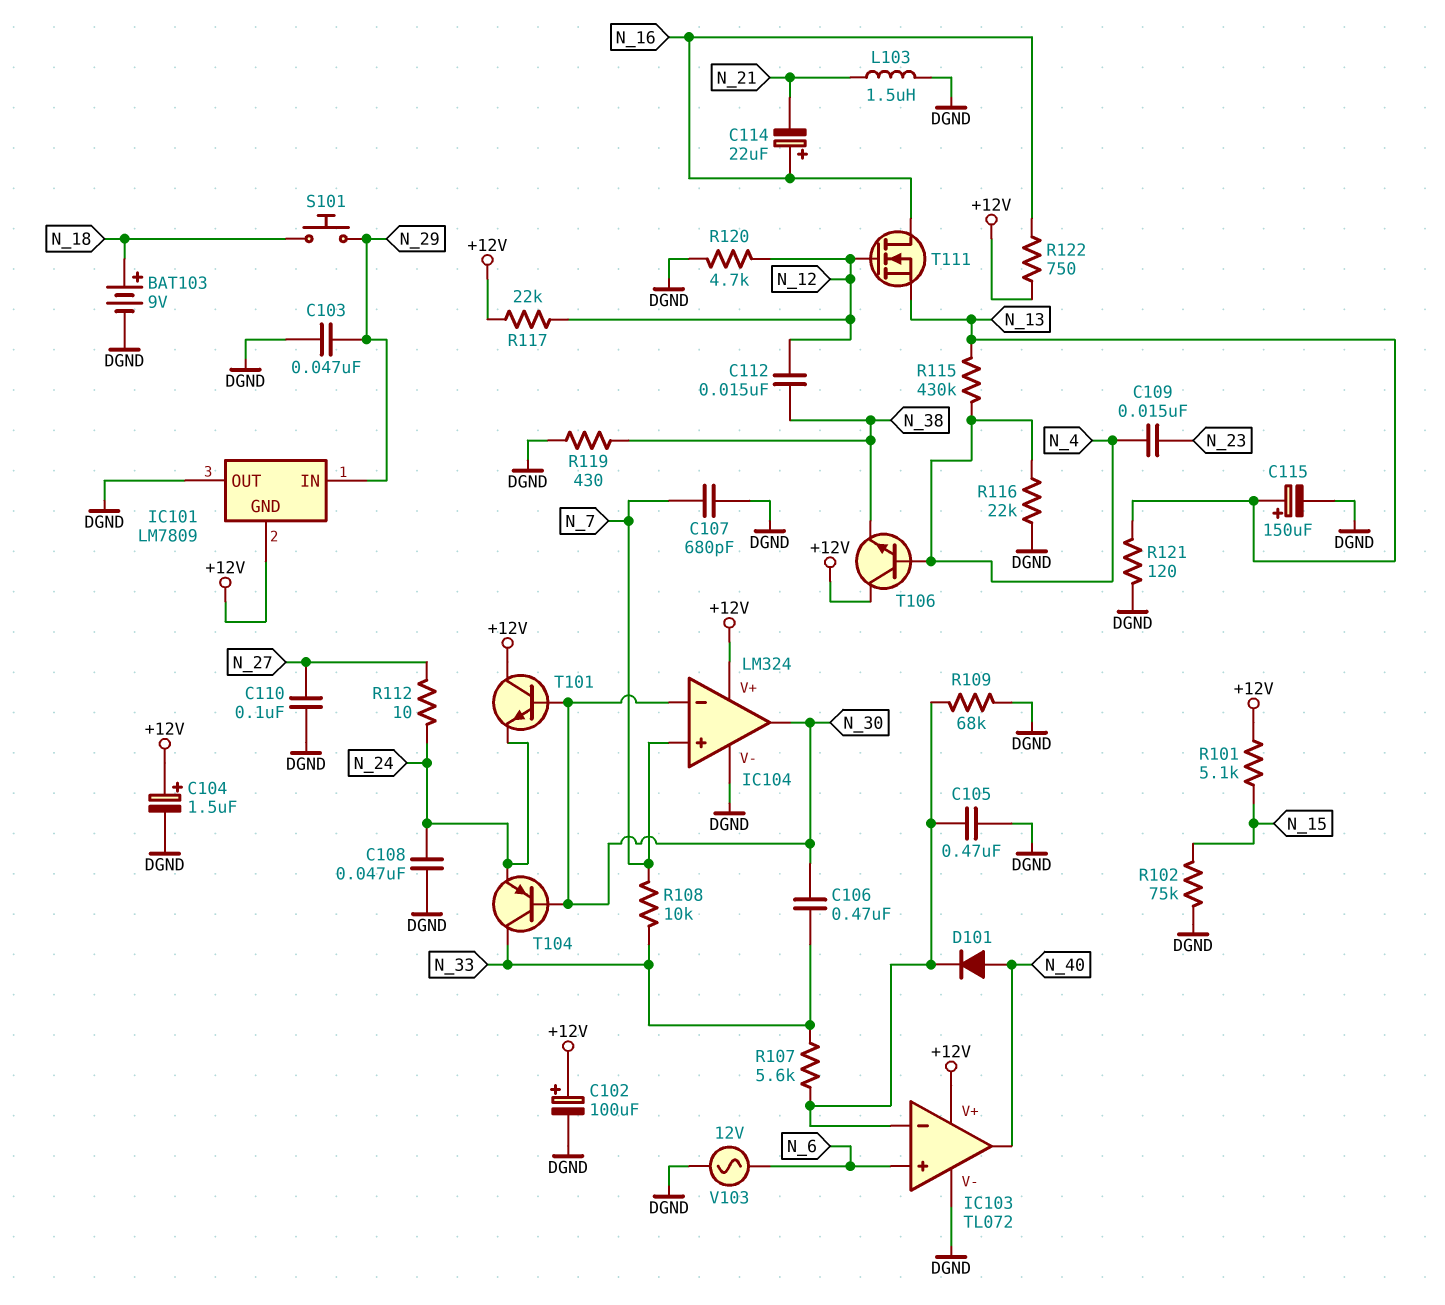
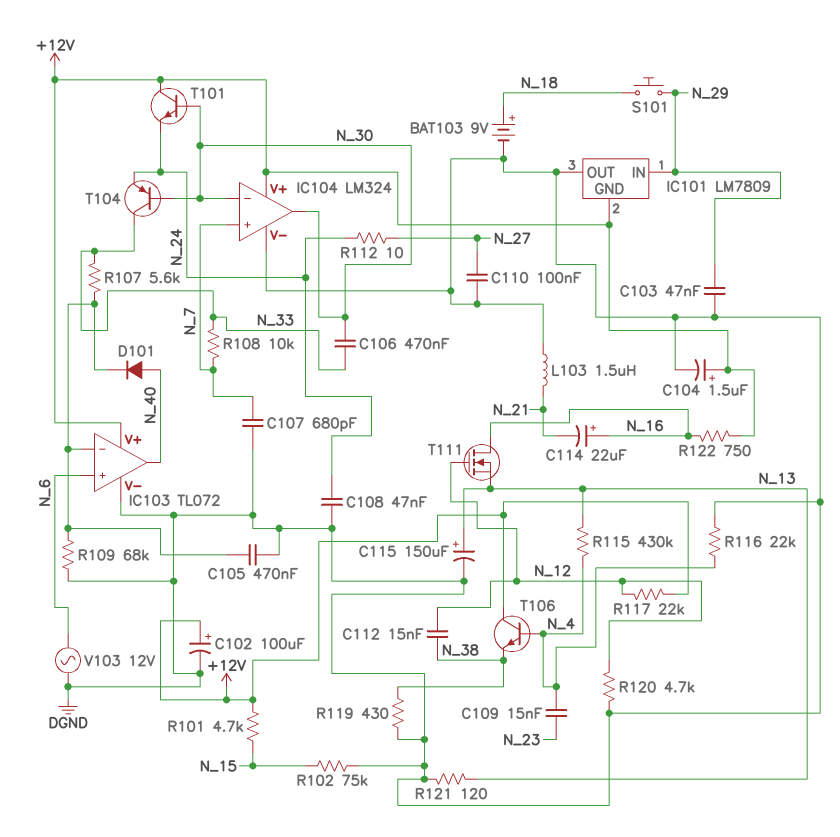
R101: 5.1k (+12V, N_15) -> 4.7k (+12V, N_15)

